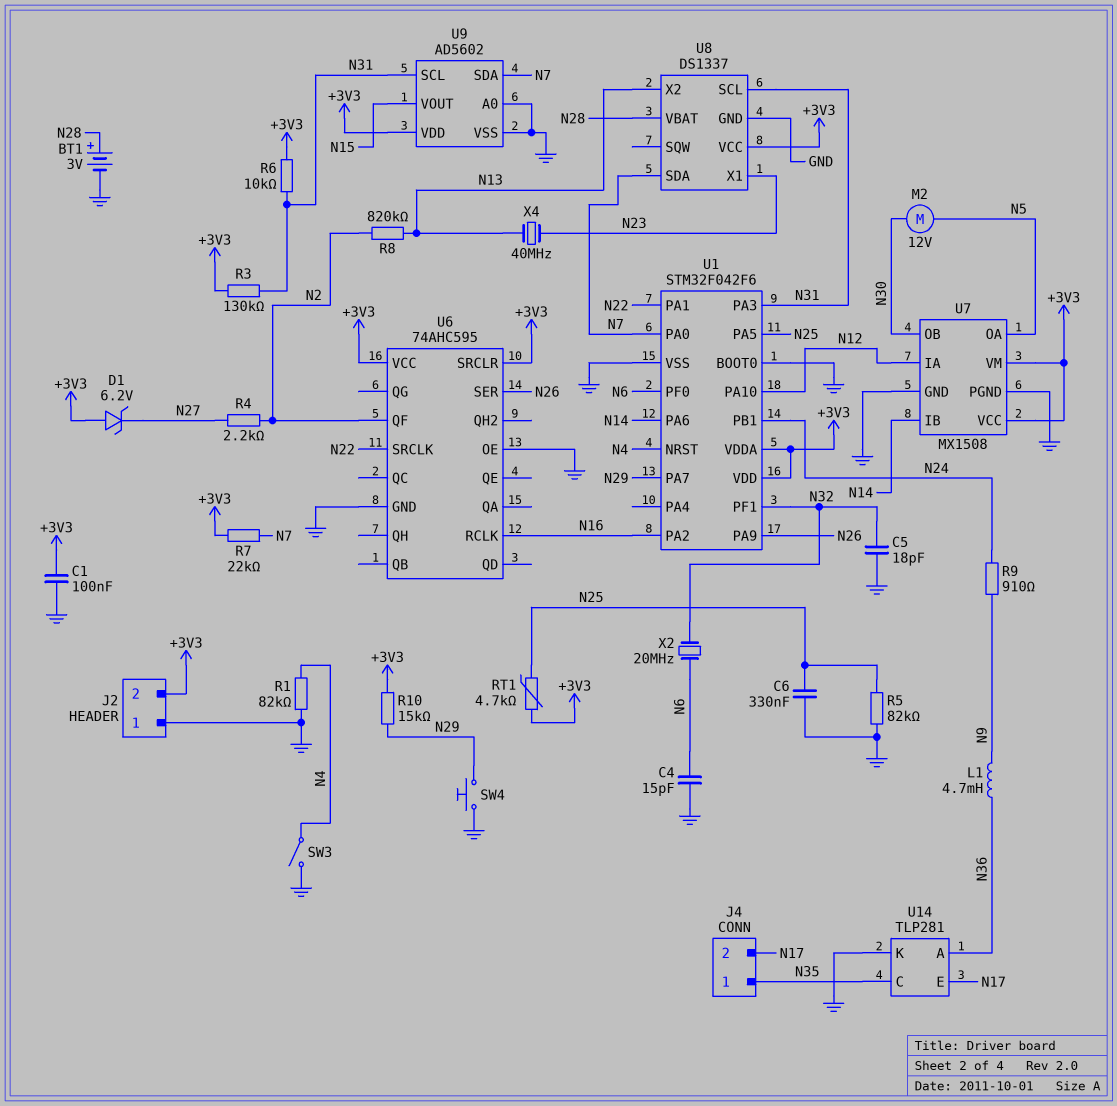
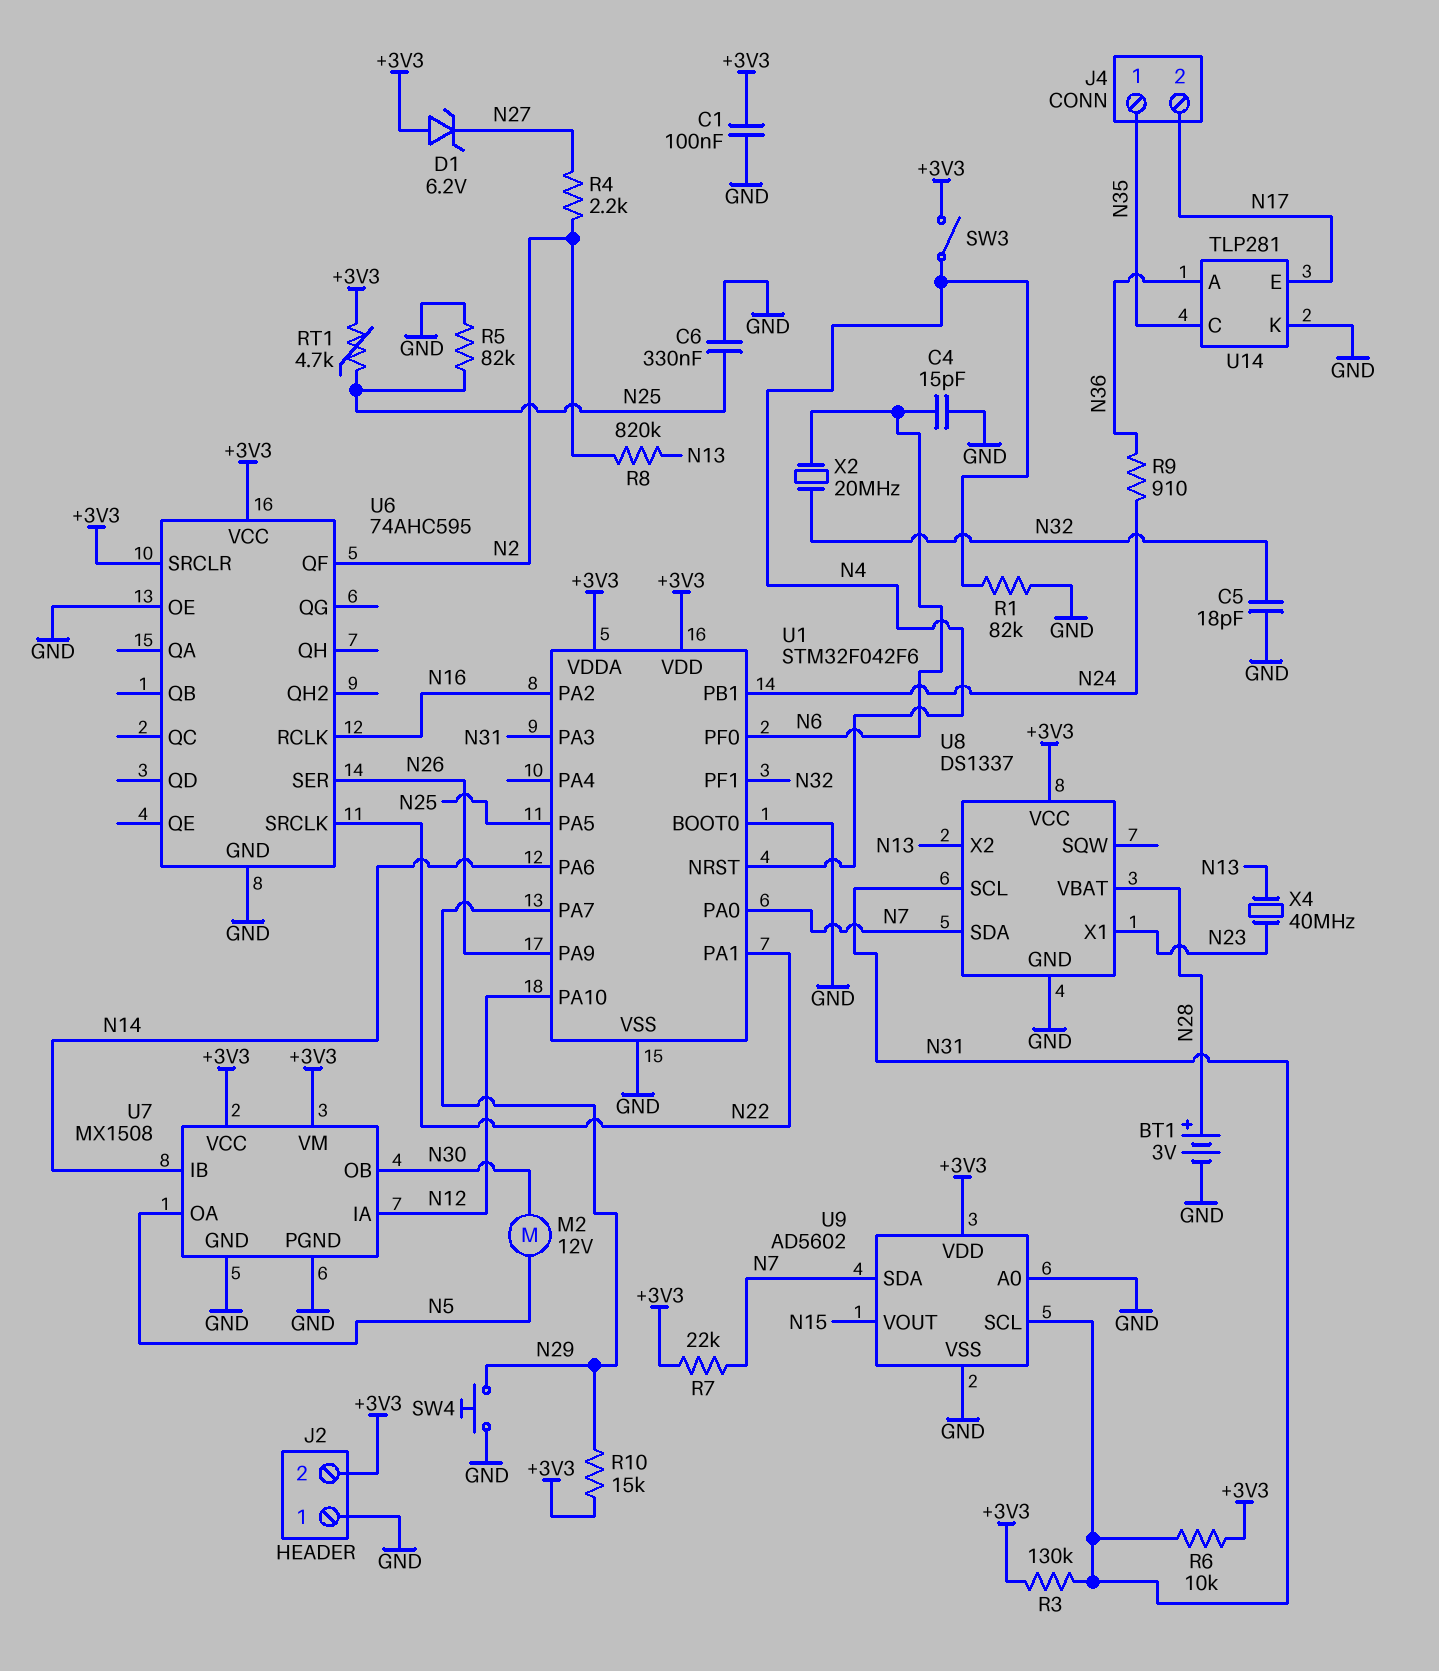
L1: 4.7mH (N9, N36) -> none
R9: 910 (N9, N24) -> 910 (N24, N36)
SW3: switch (GND, N4) -> switch (+3V3, N4)

